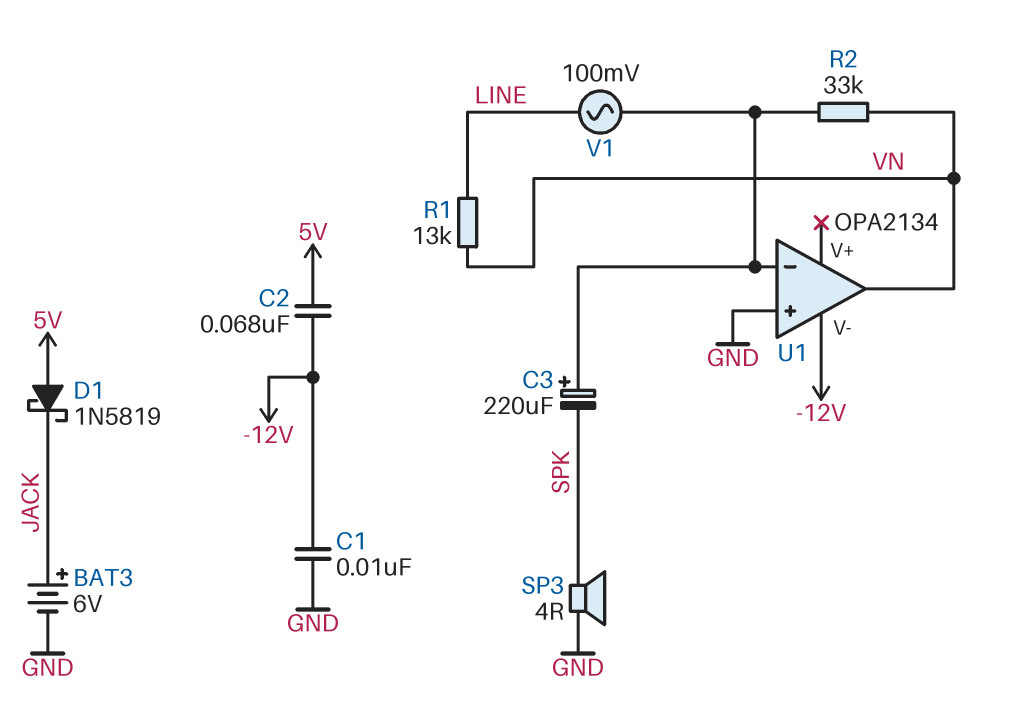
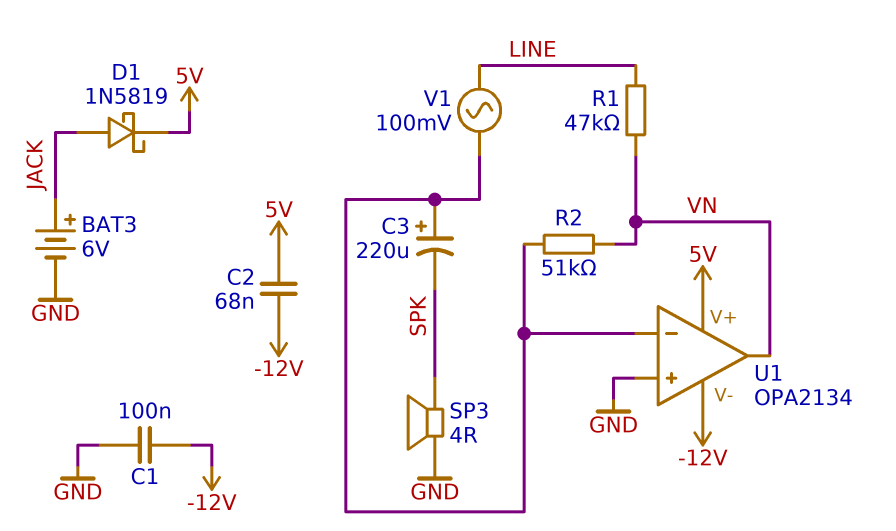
C1: 10nF (-12V, GND) -> 100nF (-12V, GND)
D1: schottky 1N5819 (A 5V, K JACK) -> schottky 1N5819 (A JACK, K 5V)
R1: 13k (LINE, VN) -> 47k (LINE, VN)
R2: 33k (U1/in-, VN) -> 51k (U1/in-, VN)
U1 pin V+: none -> 5V

